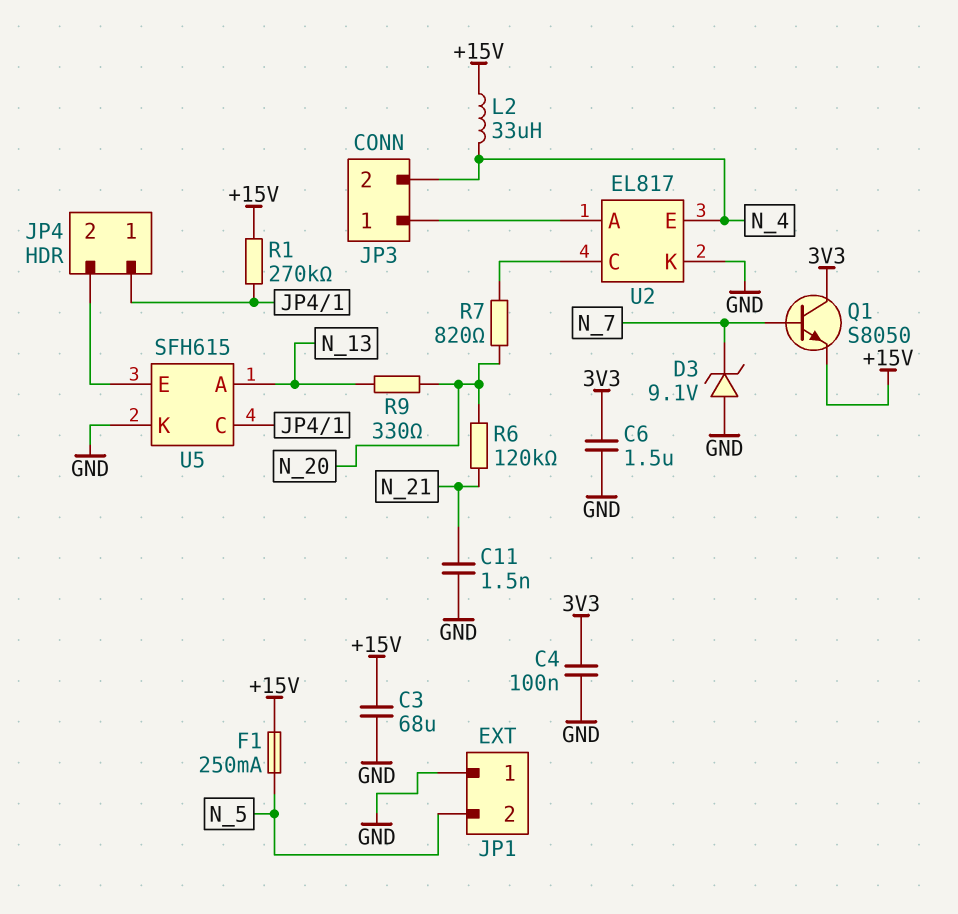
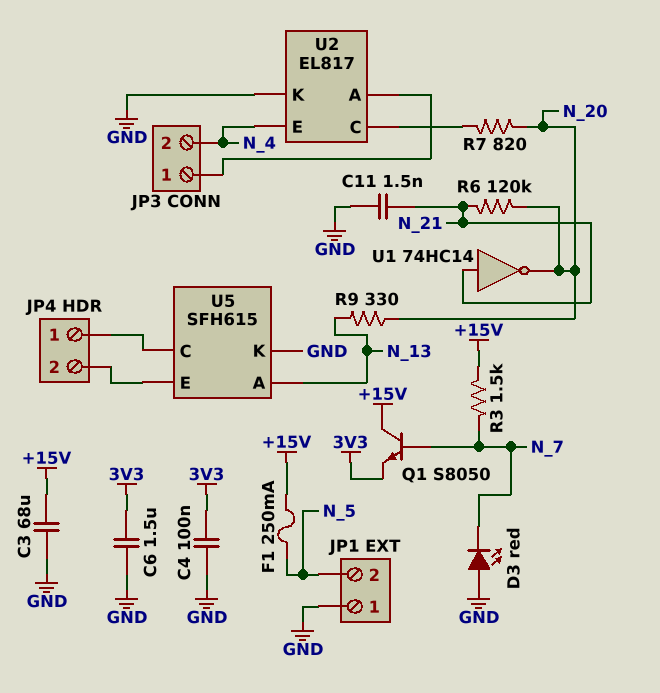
D3: zener 9.1V (A GND, K N_7) -> LED red (A GND, K N_7)
L2: 33uH (+15V, N_4) -> none
Q1: NPN S8050 (B N_7, C 3V3, E +15V) -> NPN S8050 (B N_7, C +15V, E 3V3)
R1: 270k (+15V, JP4/1) -> none
R3: none -> 1.5k (+15V, N_7)
U1: none -> NOT 74HC14 (in N_21, out N_20)

